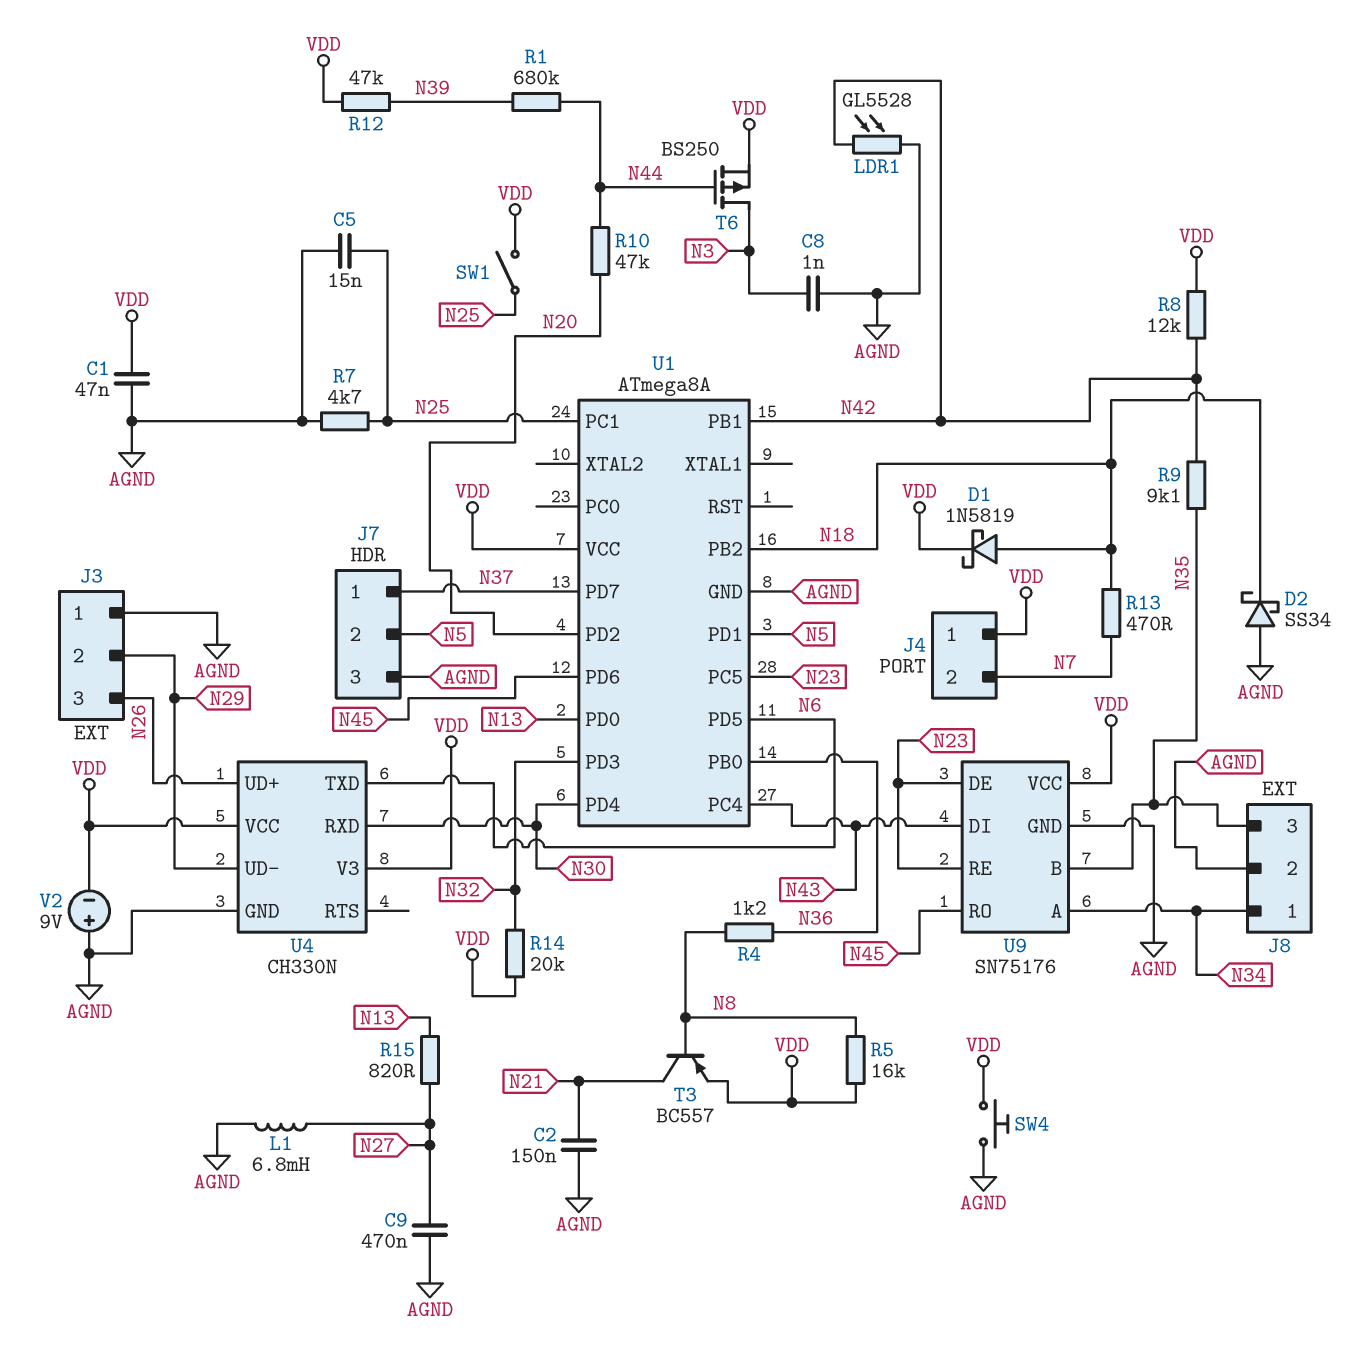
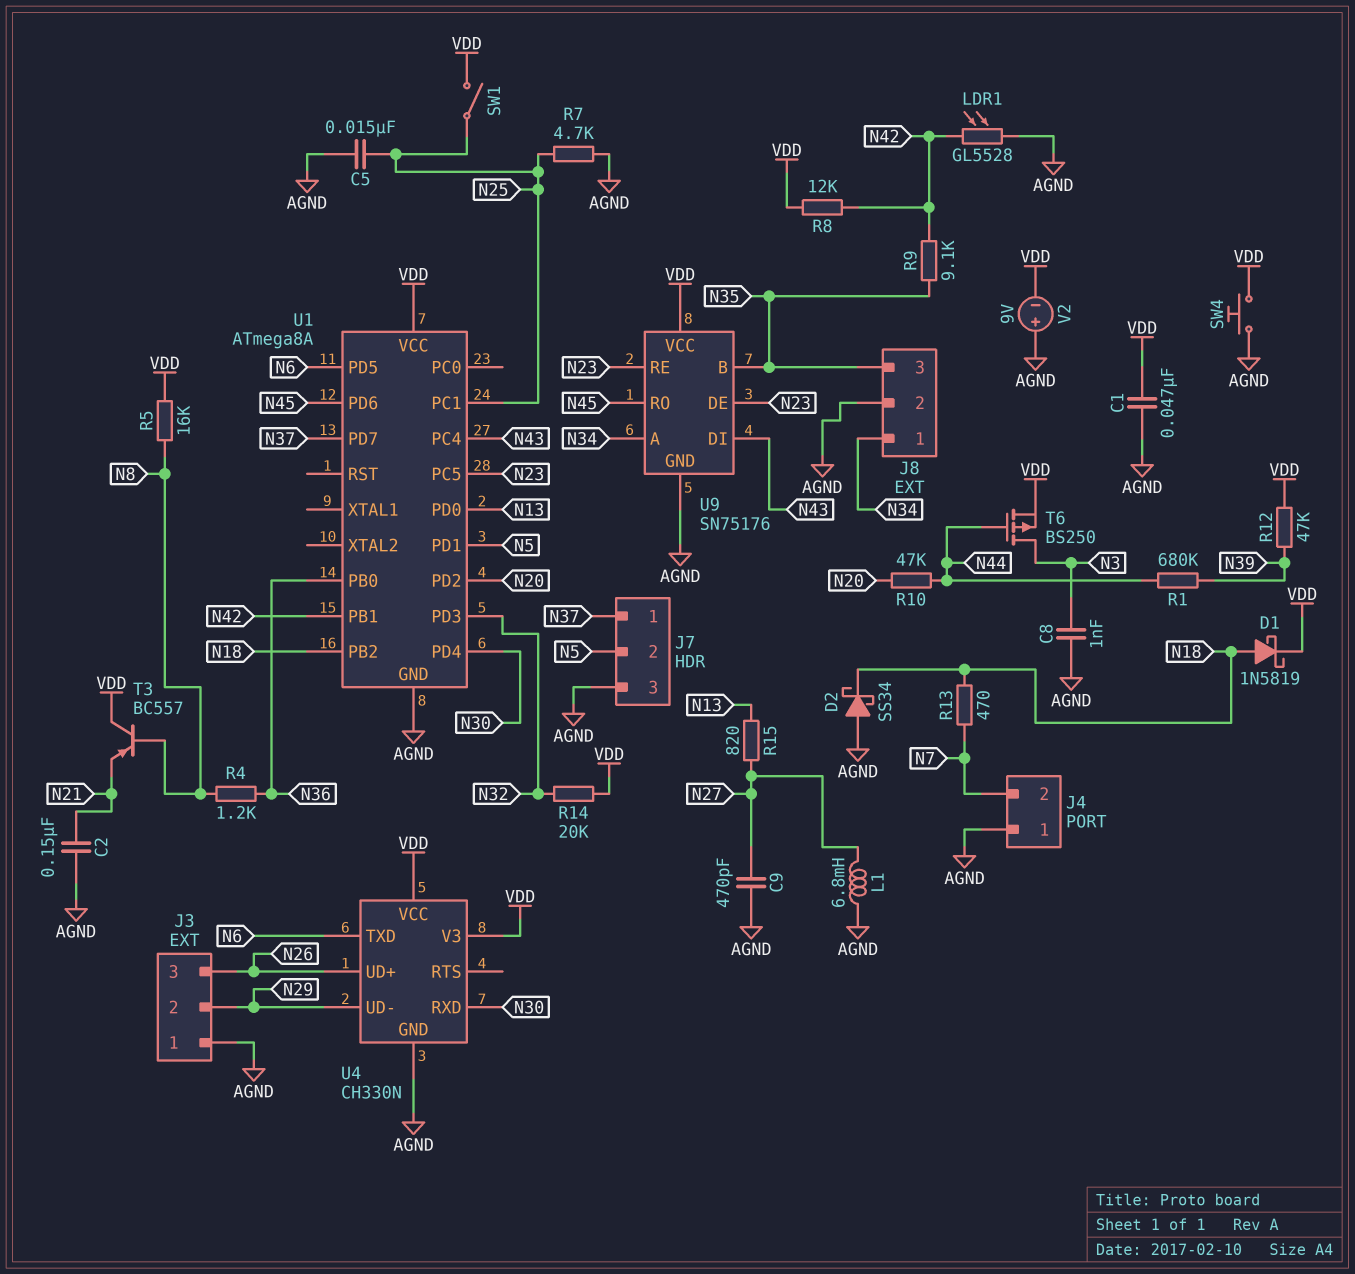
C9: 470nF (AGND, N27) -> 470pF (AGND, N27)
J4 pin 1: VDD -> AGND
T3: PNP BC557 (B N8, C N21, E VDD) -> PNP BC557 (B N8, C VDD, E N21)

